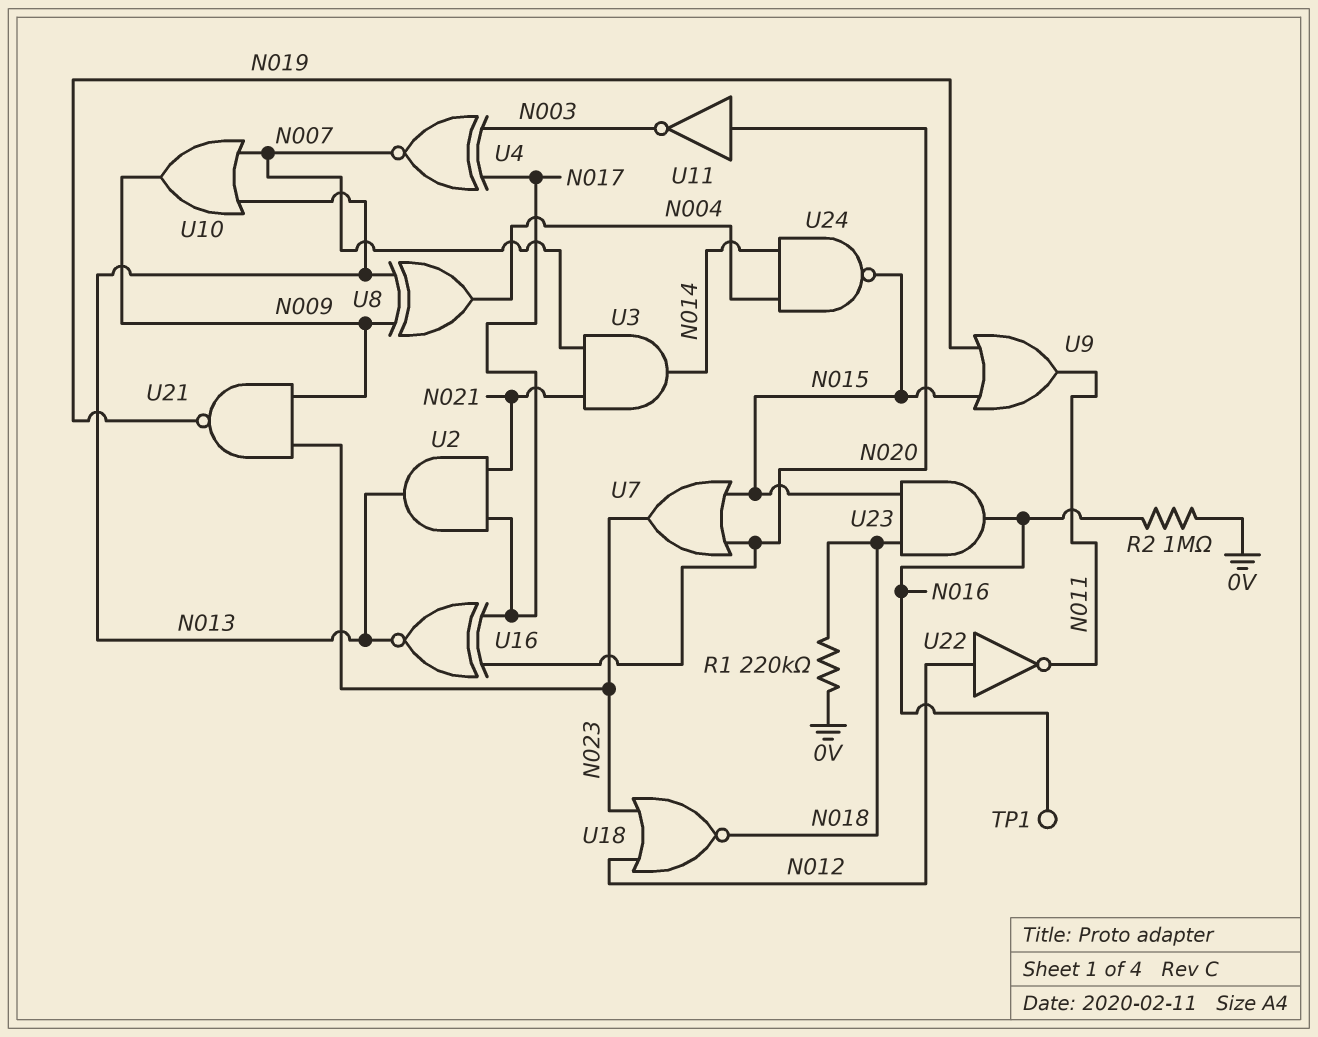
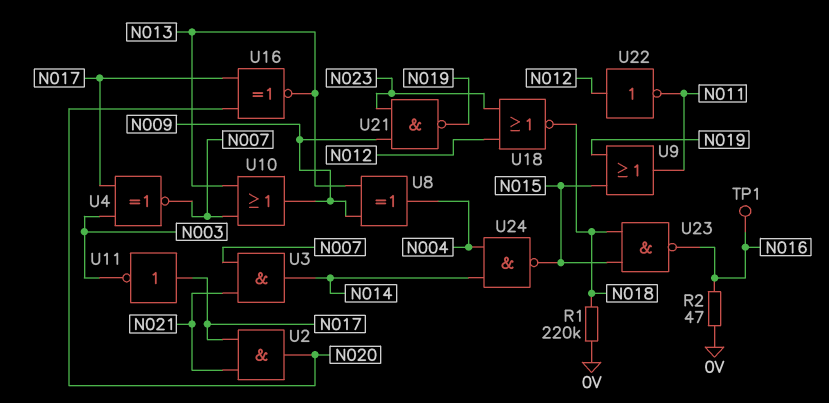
R2: 1M (0V, N016) -> 47 (0V, N016)
U2: AND (in N017, in N021, out N013) -> AND (in N017, in N021, out N020)
U7: OR (in N015, in N020, out N023) -> none
U11: NOT (in N020, out N003) -> NOT (in N017, out N003)
U23: AND (in N015, in N018, out N016) -> NAND (in N015, in N018, out N016)

